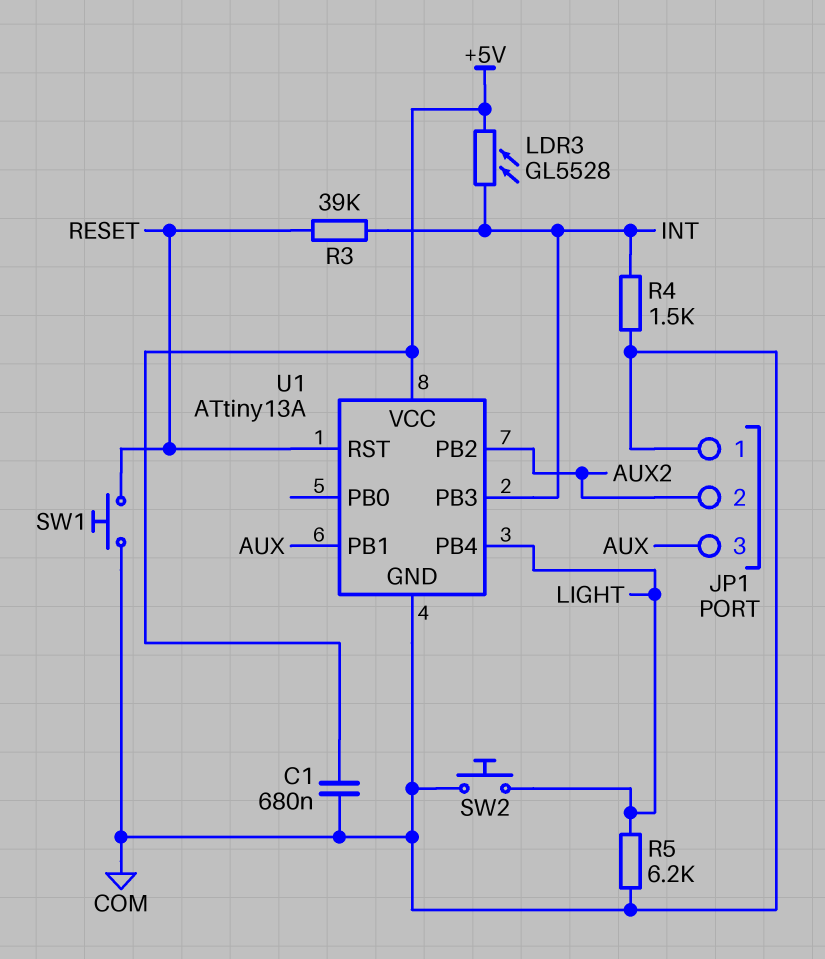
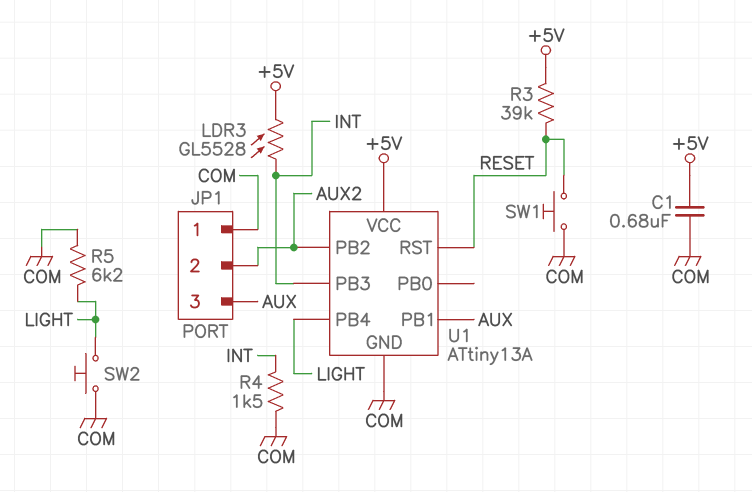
R3: 39k (INT, RESET) -> 39k (+5V, RESET)

